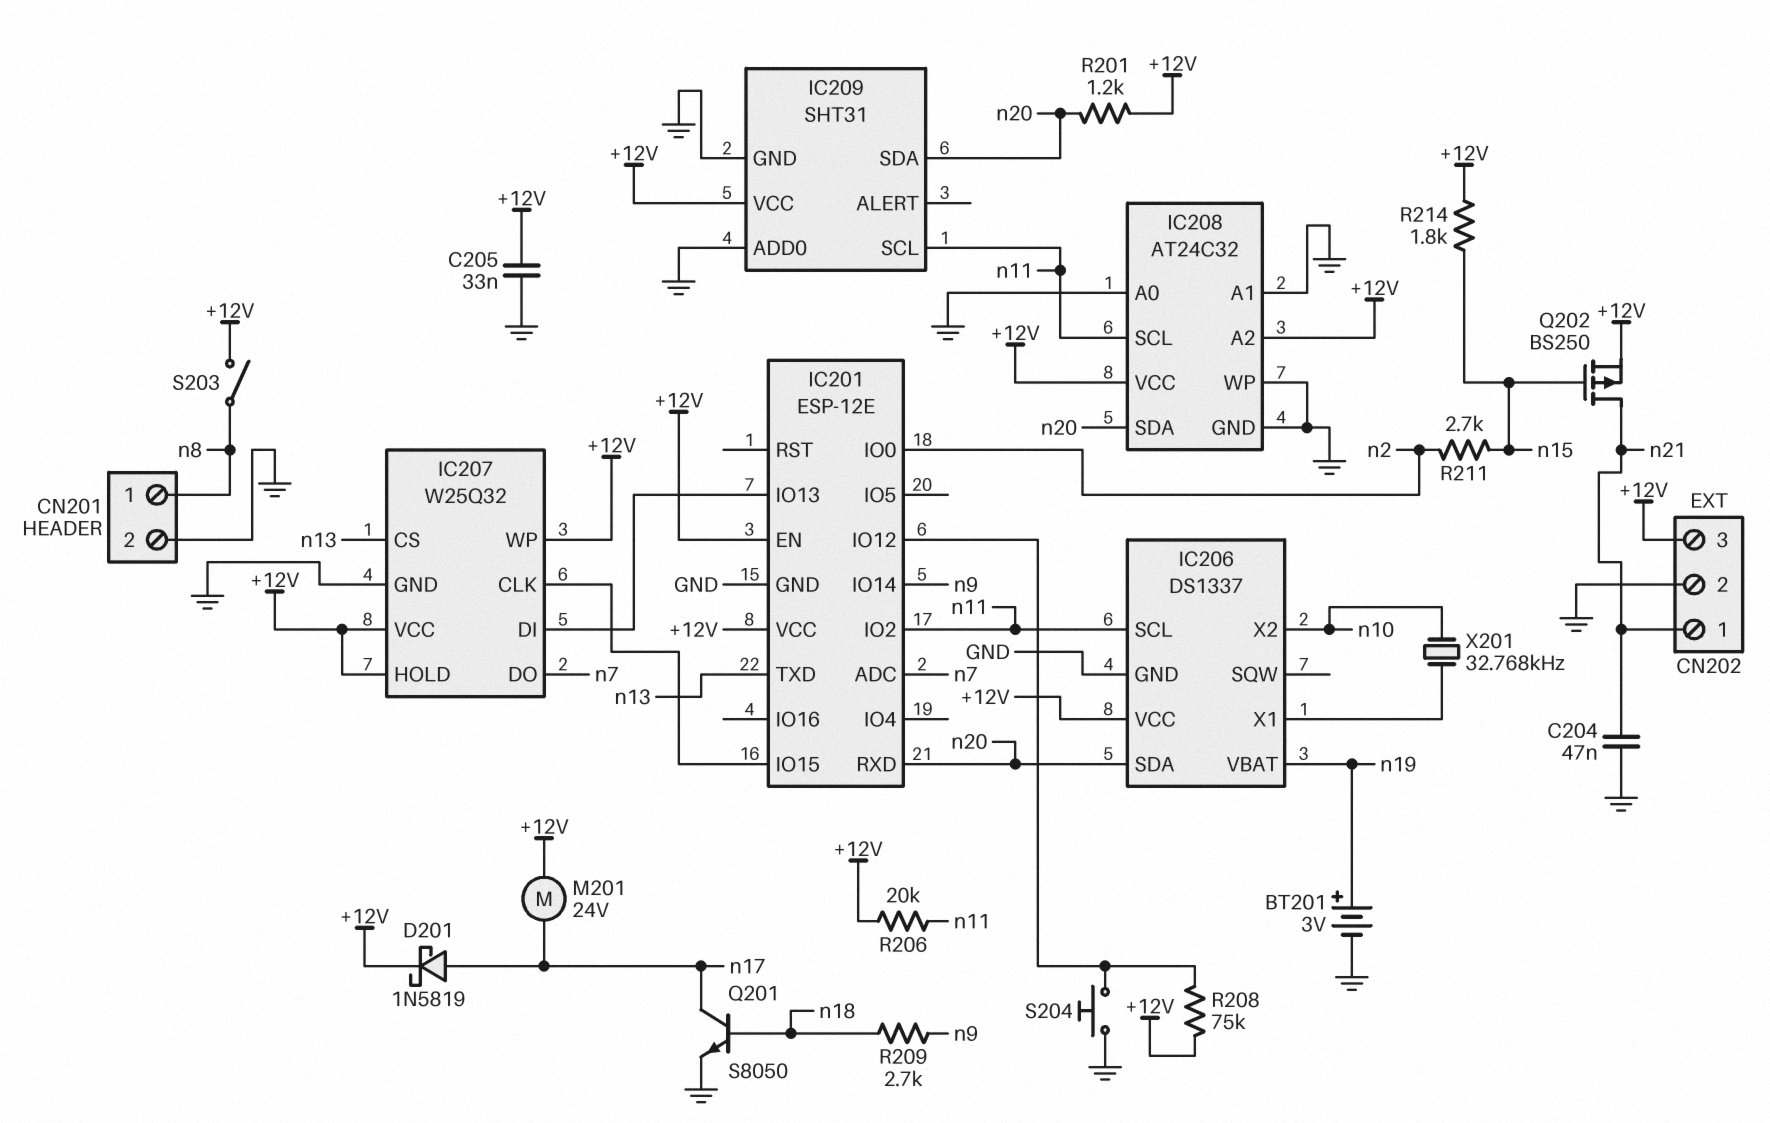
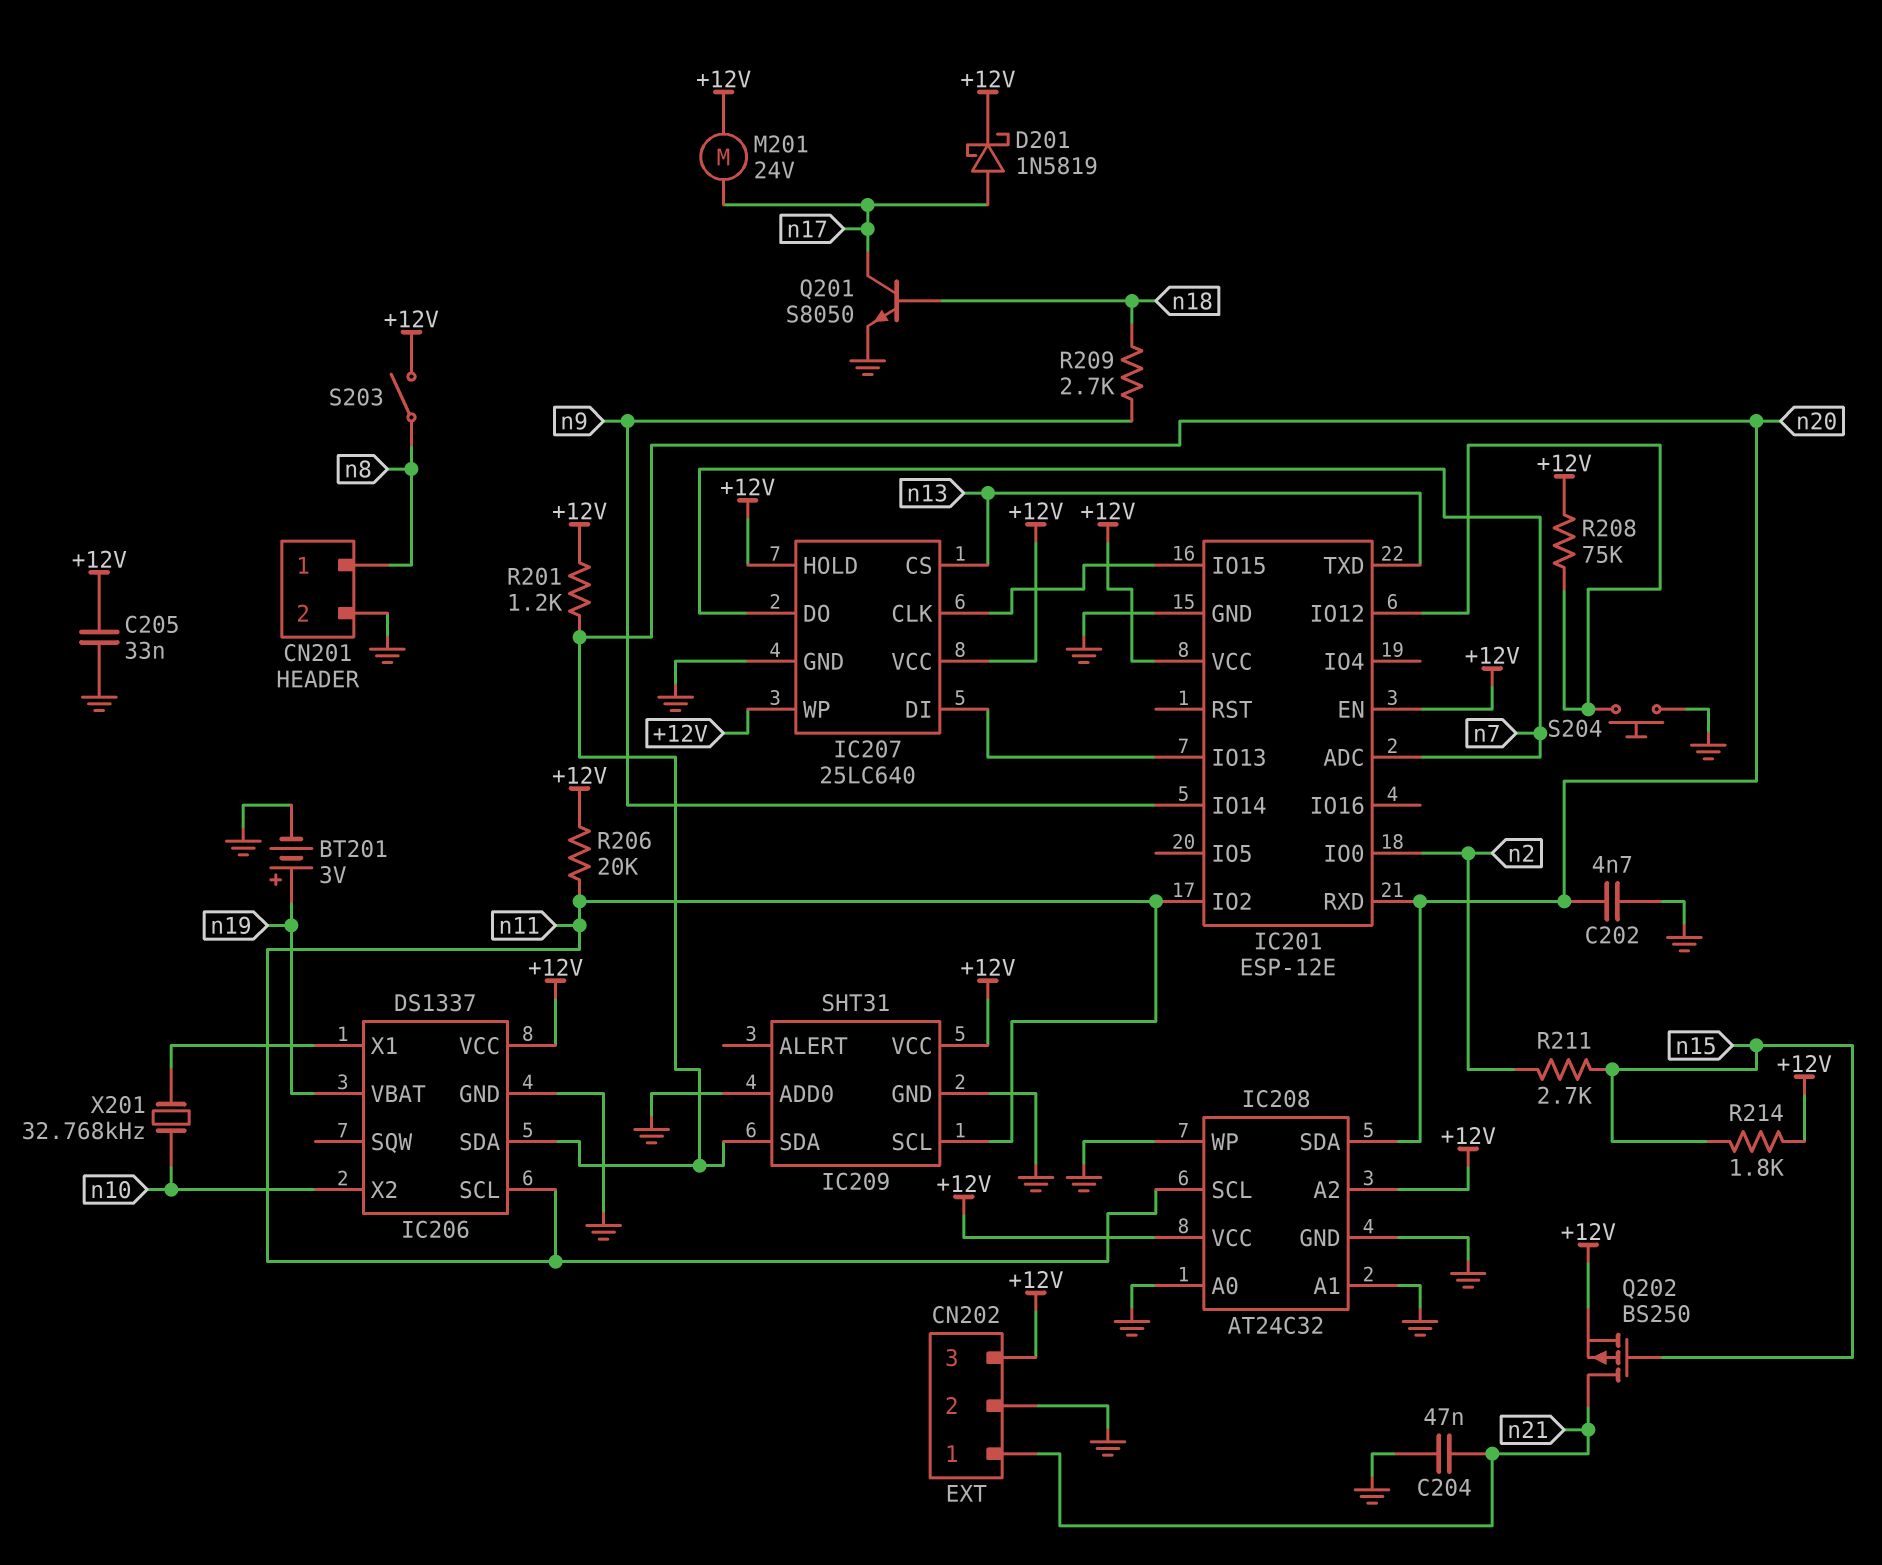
C202: none -> 4.7nF (GND, n20)
IC207: W25Q32 -> 25LC640

